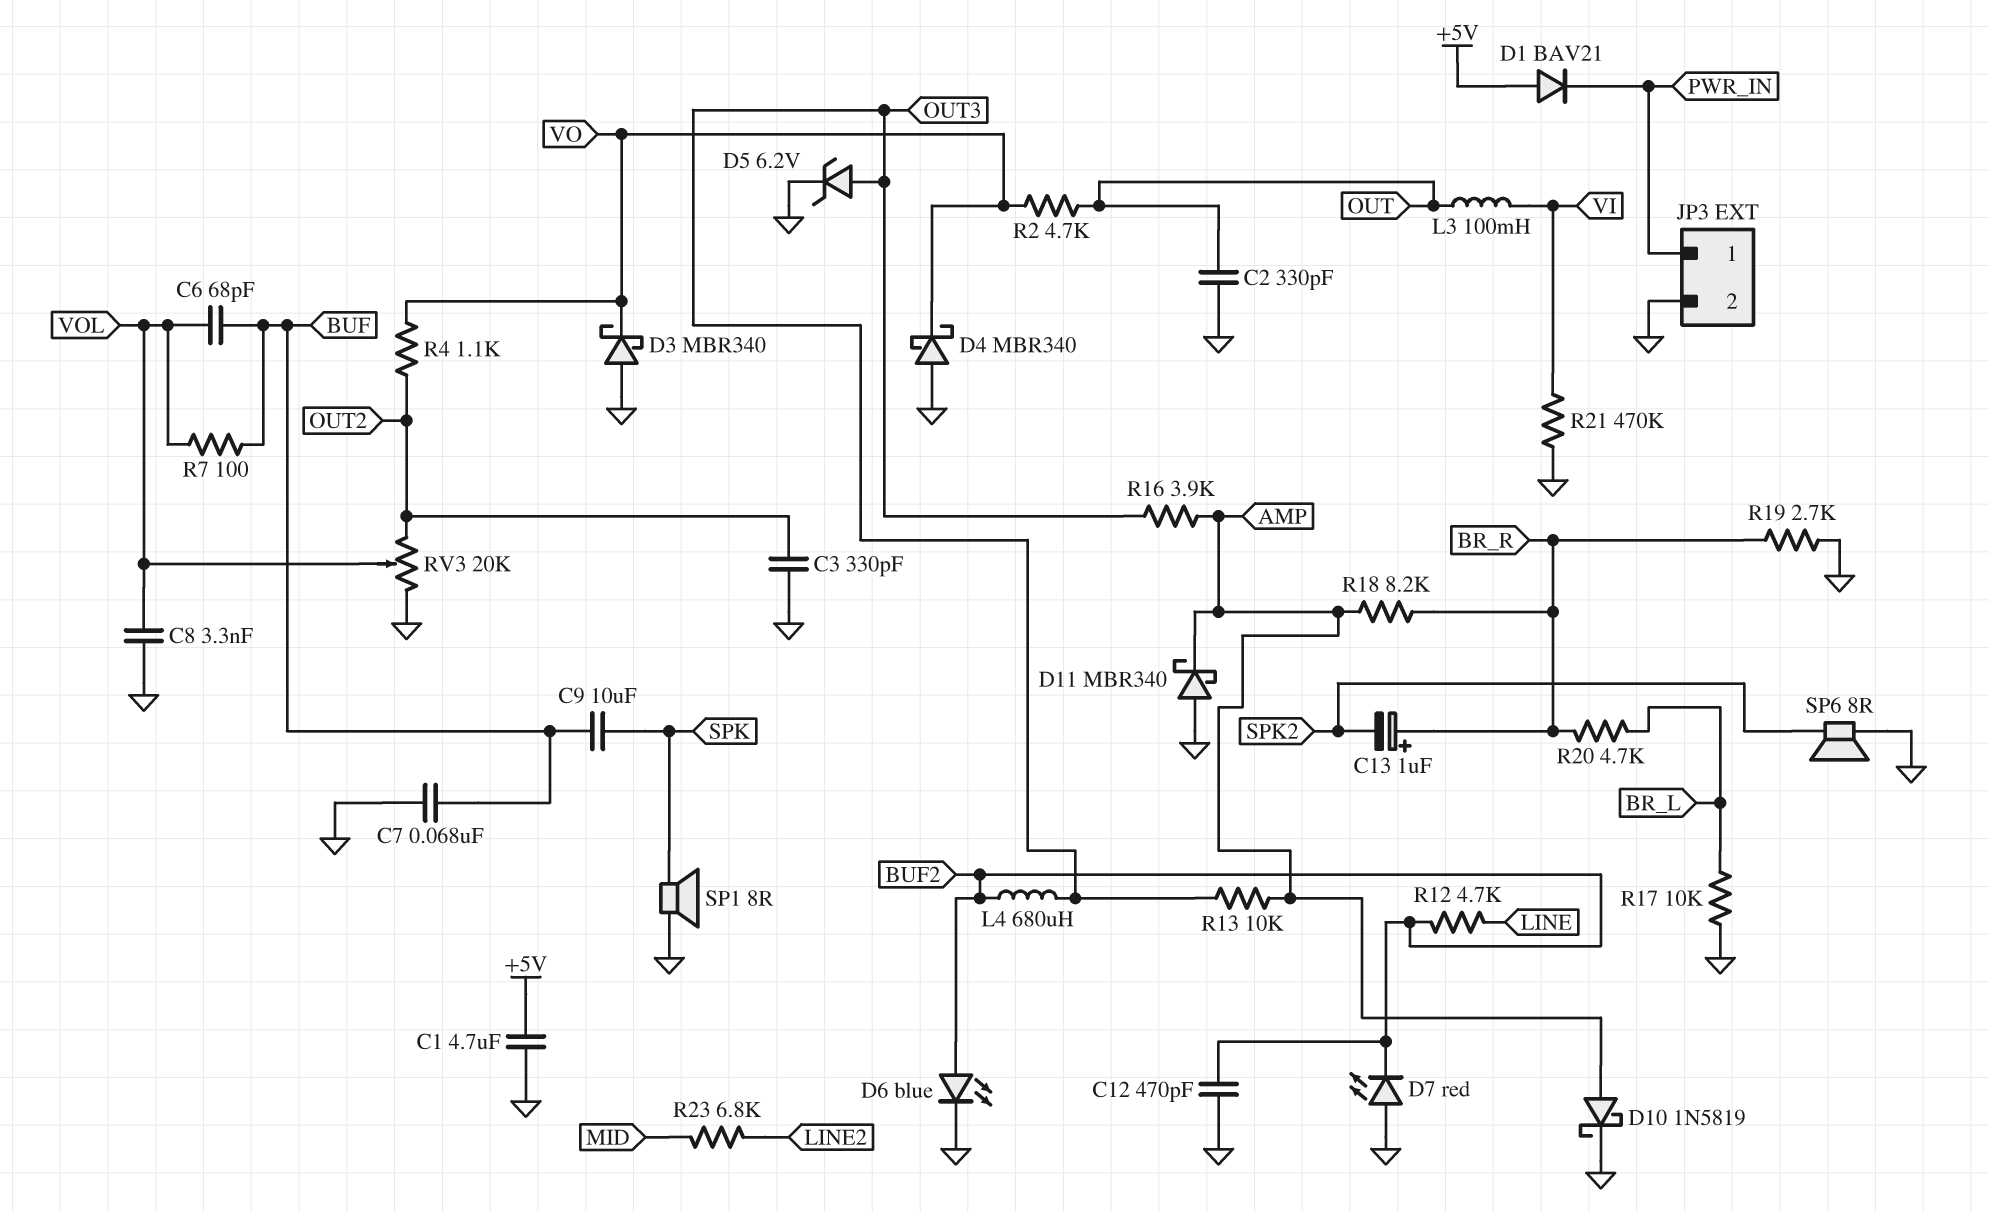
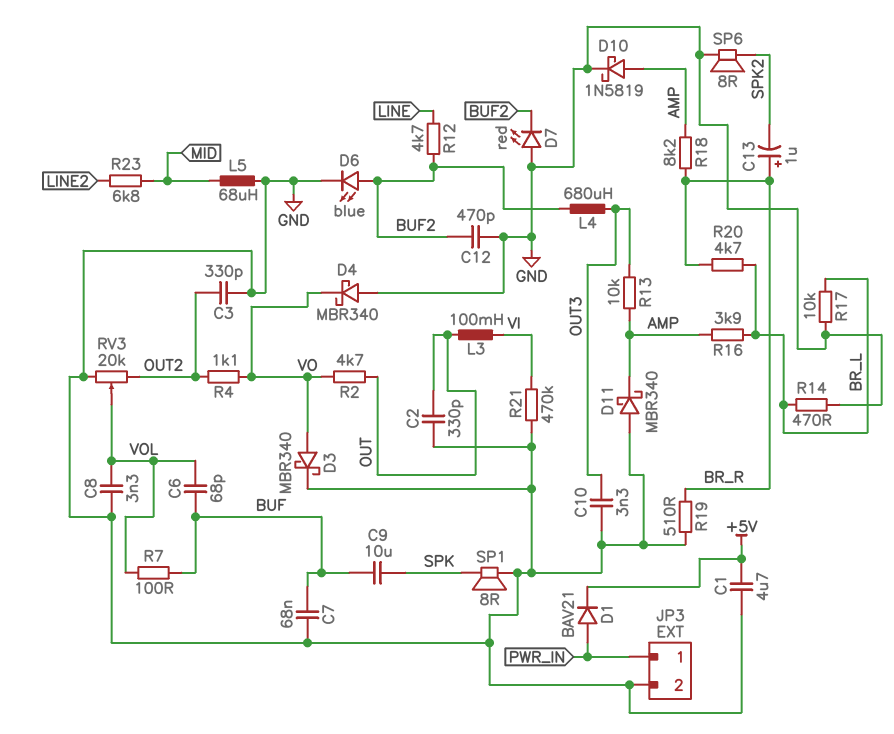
C10: none -> 3.3nF (GND, OUT3)
D1: diode BAV21 (A +5V, K PWR_IN) -> diode BAV21 (A PWR_IN, K +5V)
D3: schottky MBR340 (A GND, K VO) -> schottky MBR340 (A VO, K GND)
D5: zener 6.2V (A OUT3, K GND) -> none
L5: none -> 68uH (GND, MID)
R14: none -> 470 (BR_L, GND)
R16: 3.9k (AMP, OUT3) -> 3.9k (AMP, BR_L)
R19: 2.7k (BR_R, GND) -> 510 (BR_R, GND)

